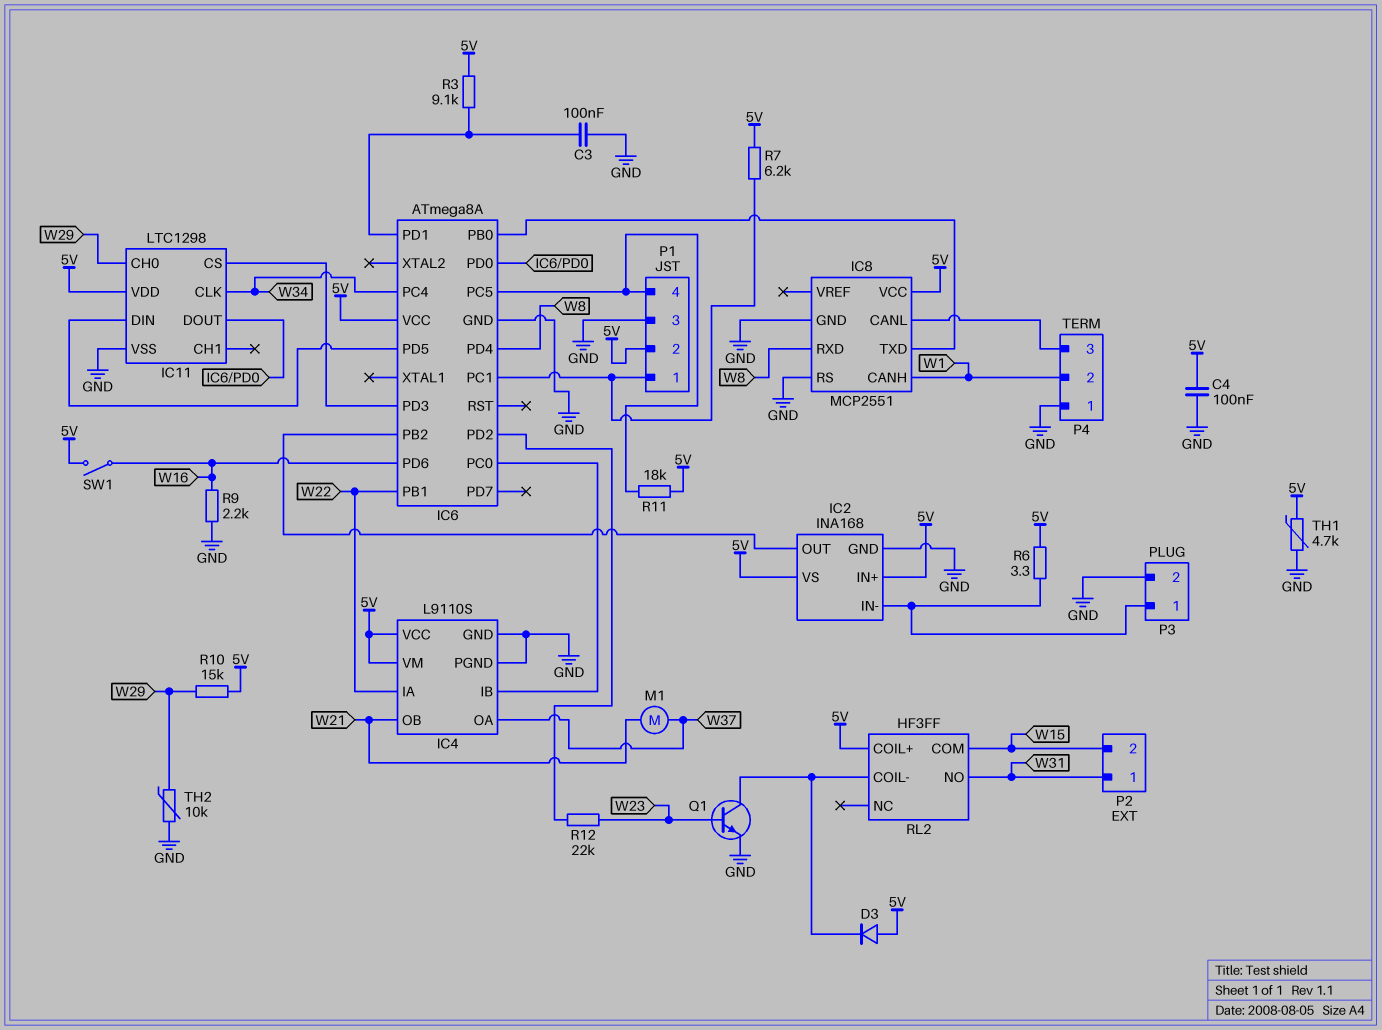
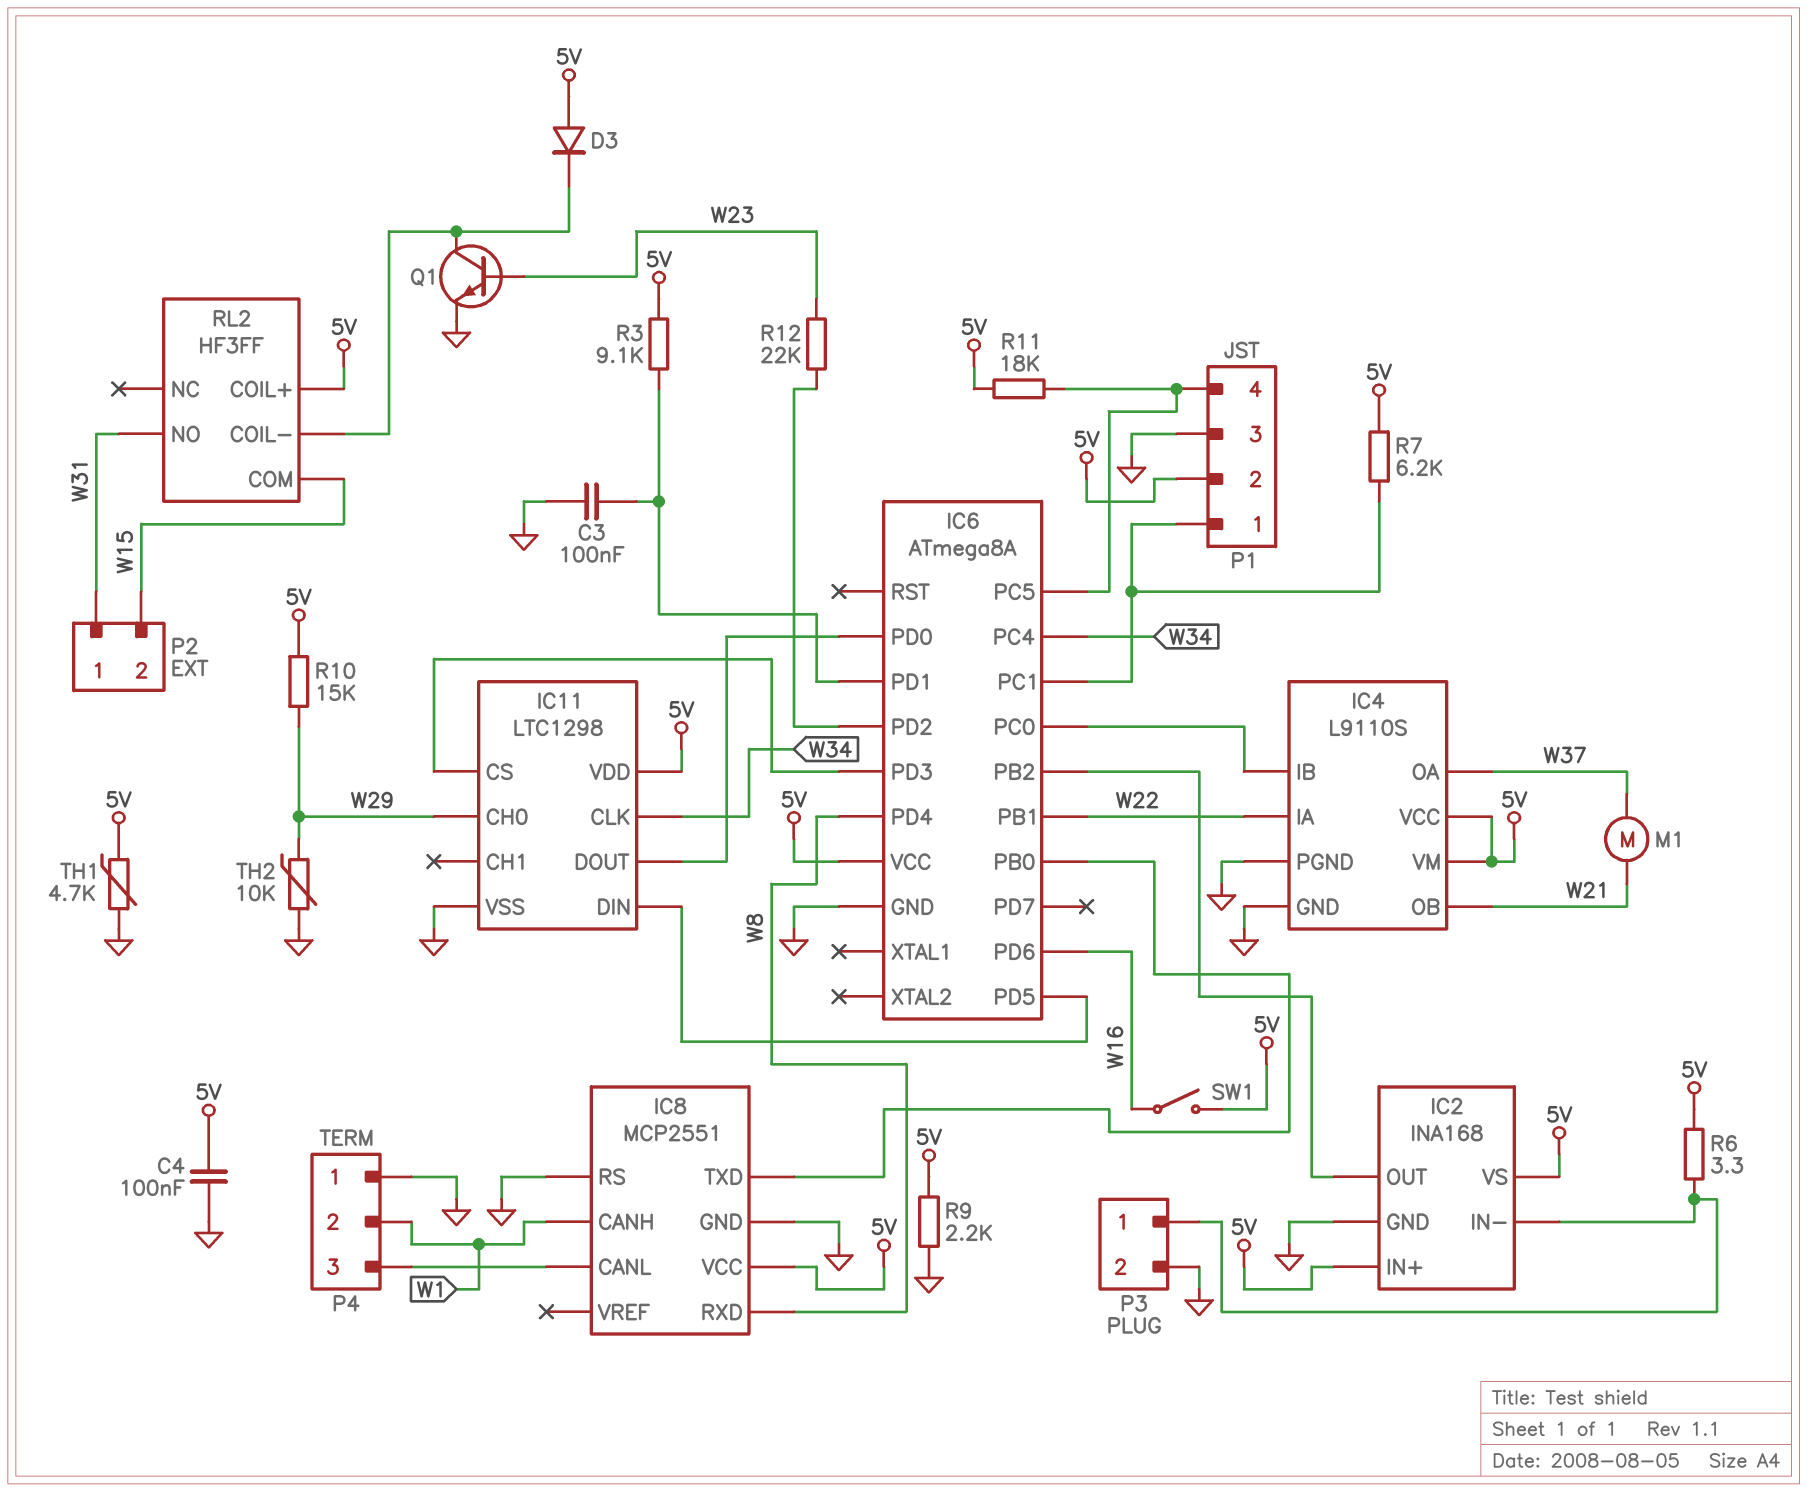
R9: 2.2k (GND, W16) -> 2.2k (5V, GND)

